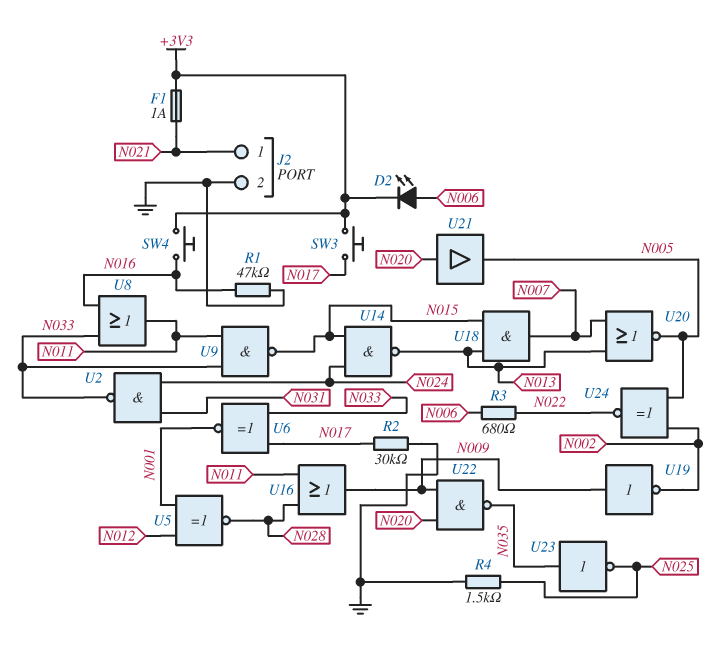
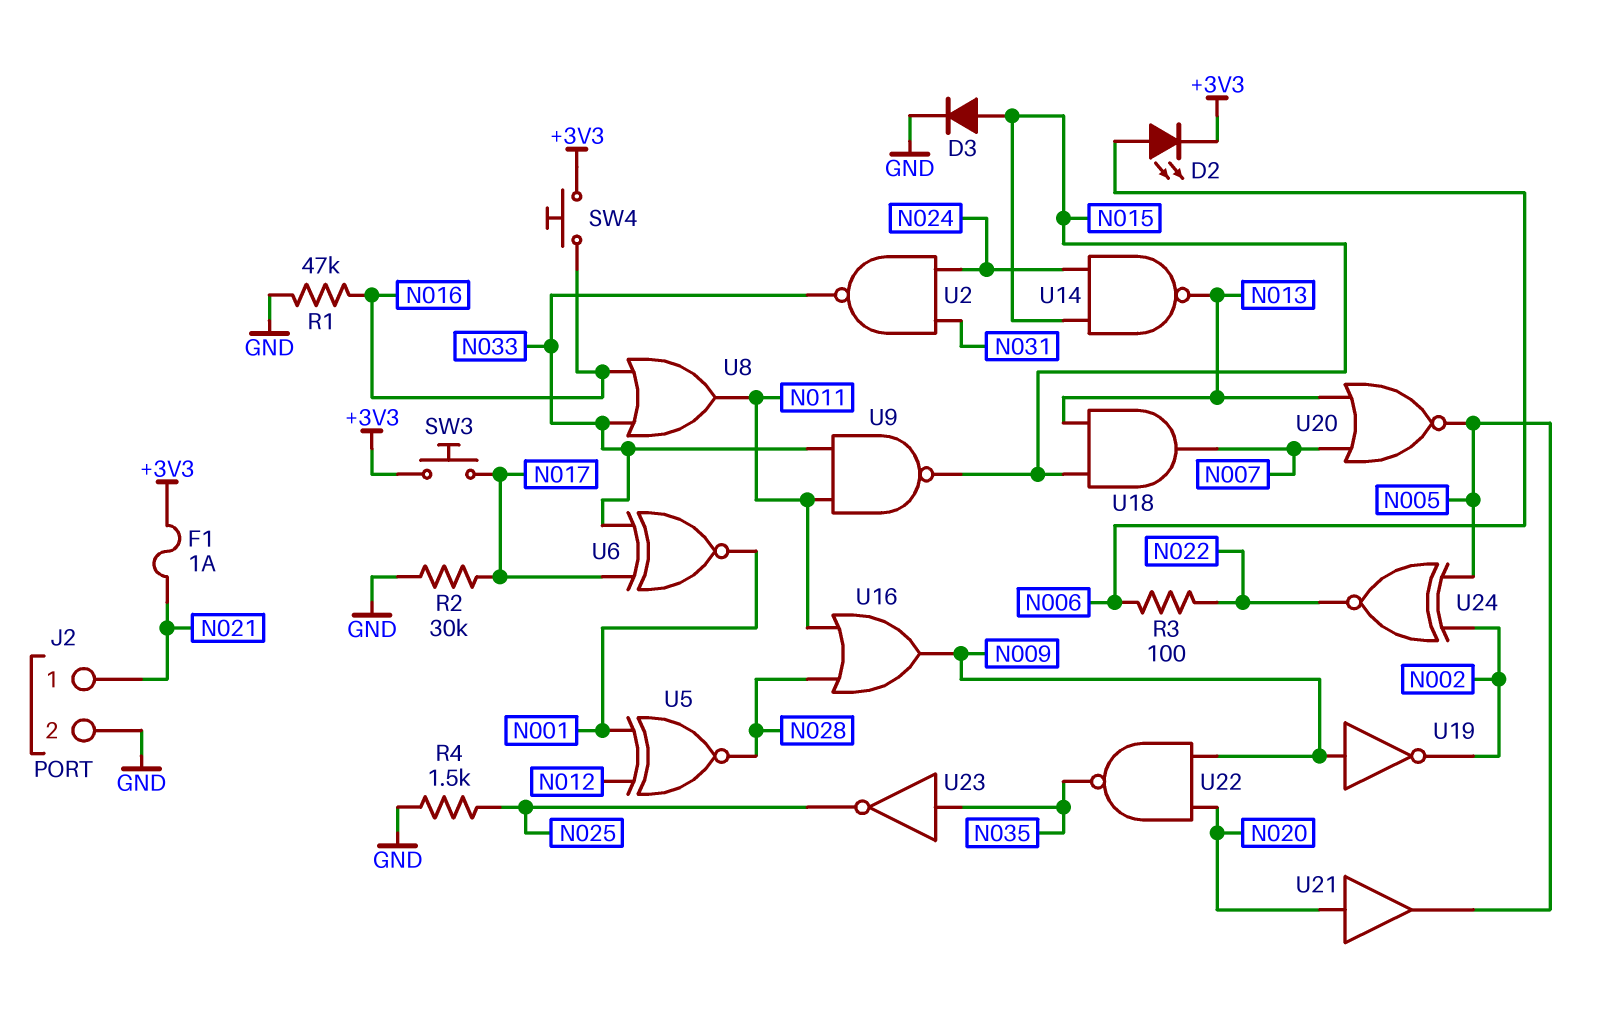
D3: none -> diode (A N015, K GND)
R3: 680 (N006, N022) -> 100 (N006, N022)

